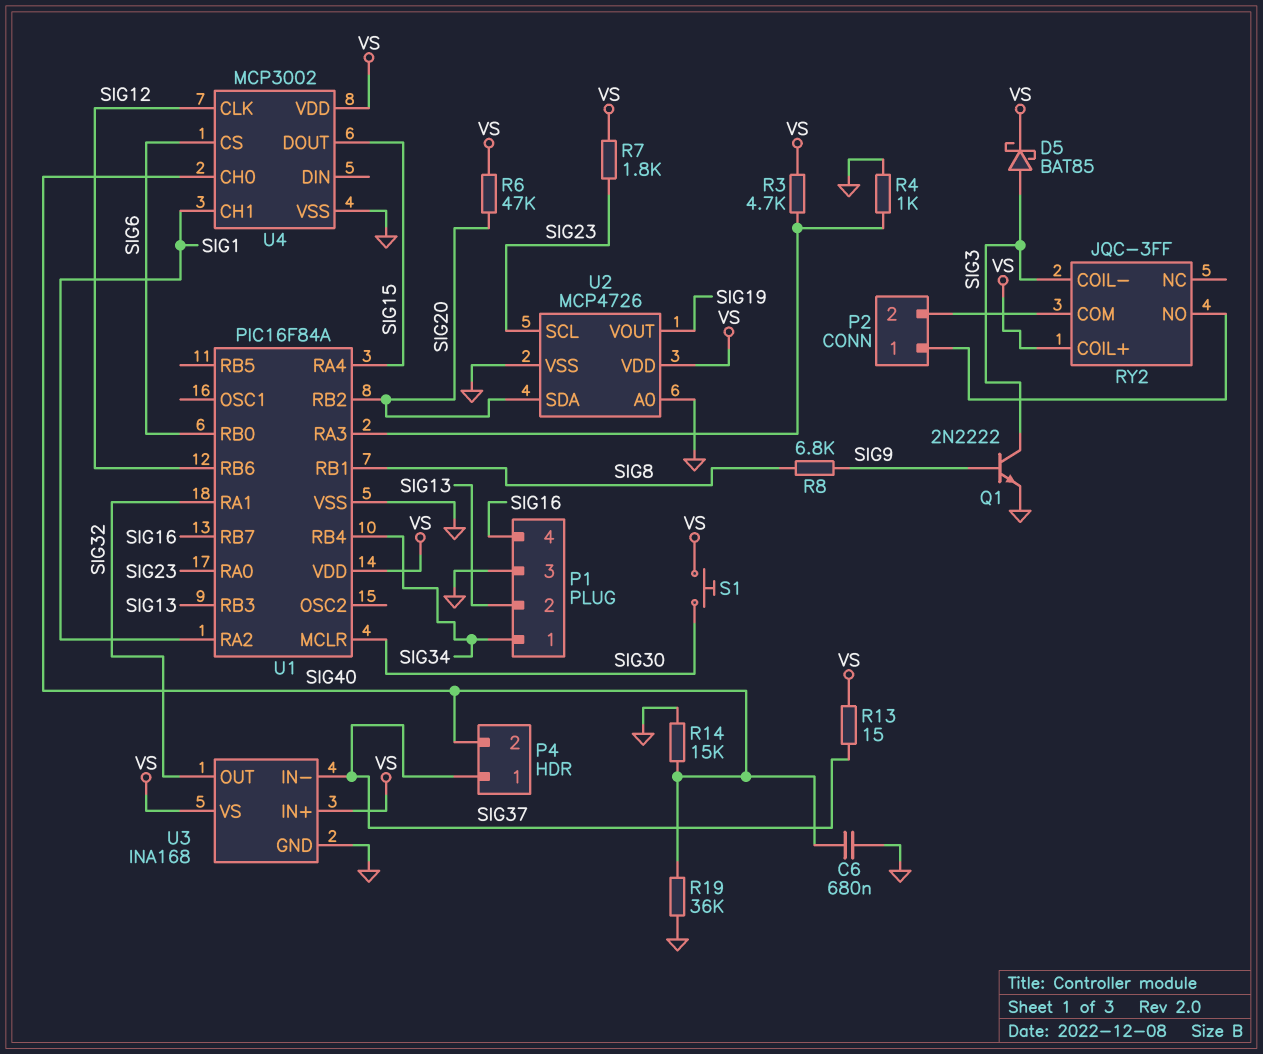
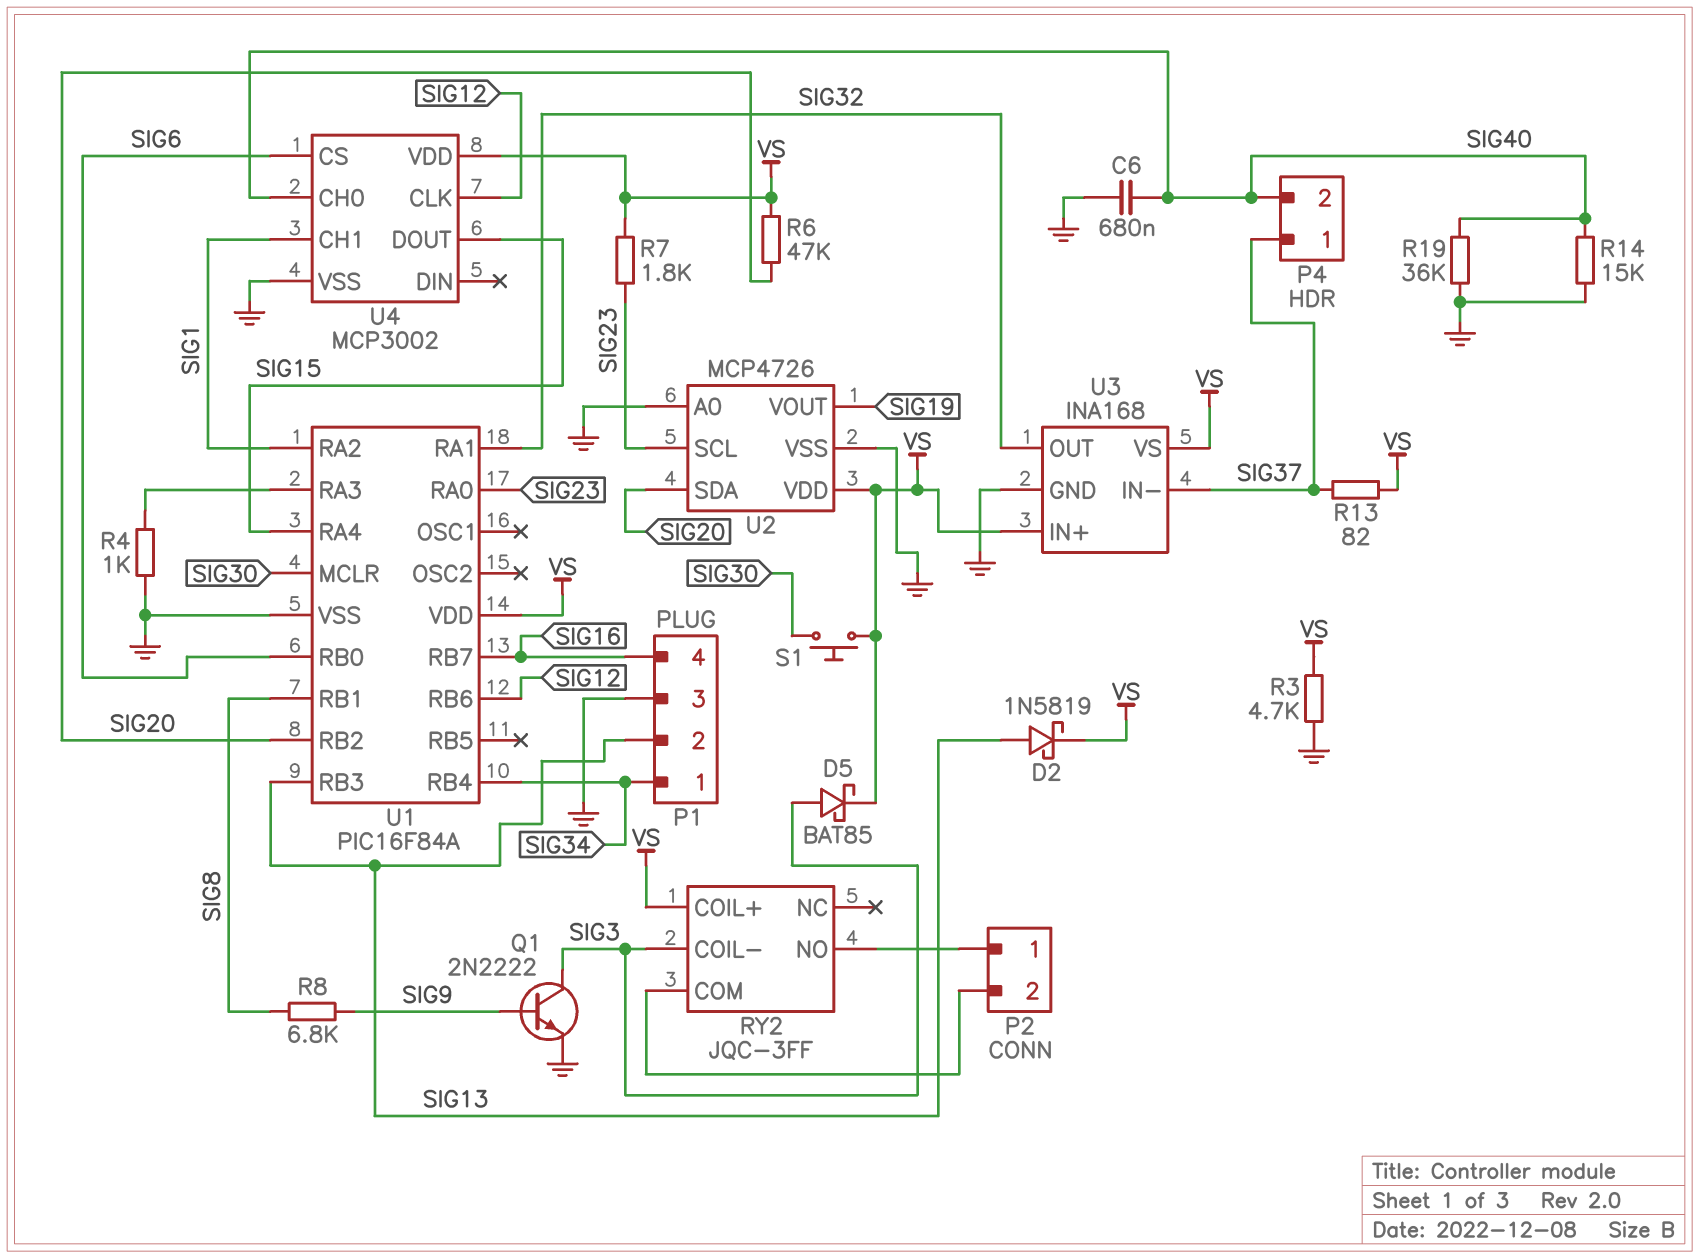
D2: none -> schottky 1N5819 (A SIG13, K VS)
R3: 4.7k (U1/RA3, VS) -> 4.7k (GND, VS)
R13: 15 (SIG37, VS) -> 82 (SIG37, VS)

